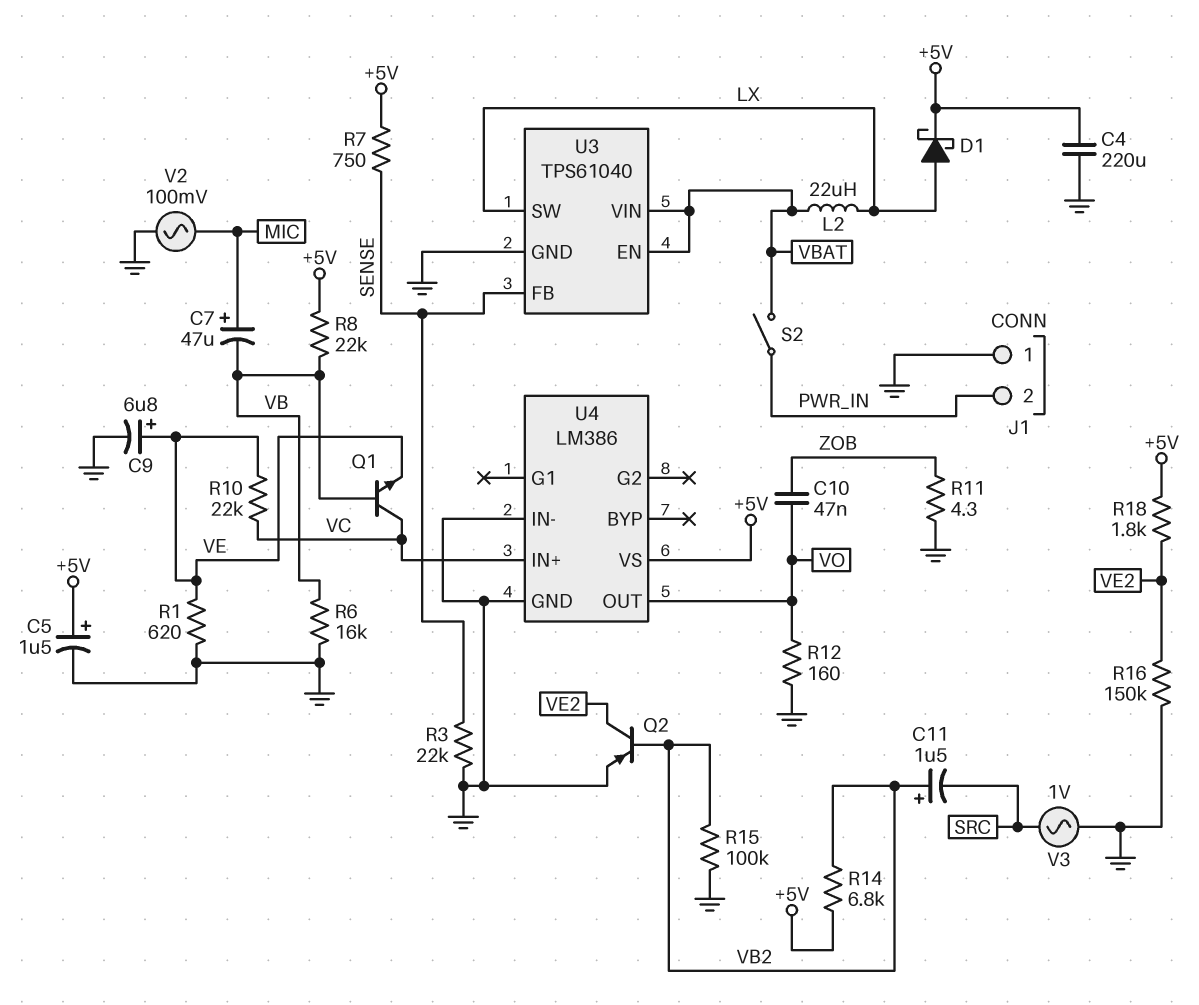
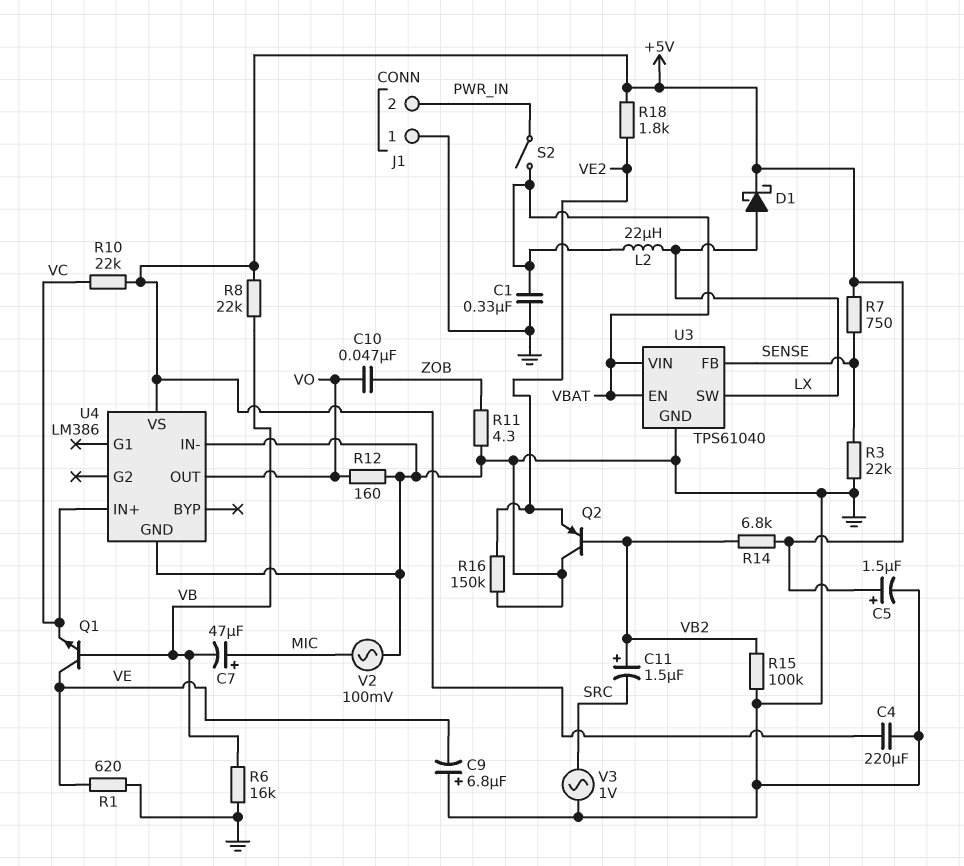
C1: none -> 330nF (GND, VBAT)
C9: 6.8uF (plus VE, minus GND) -> 6.8uF (plus GND, minus VE)
Q1: NPN (B VB, C VC, E VE) -> NPN (B VB, C VE, E VC)
Q2: PNP (B VB2, C VE2, E GND) -> PNP (B VB2, C GND, E VE2)
R10: 22k (VC, VE) -> 22k (+5V, VC)

